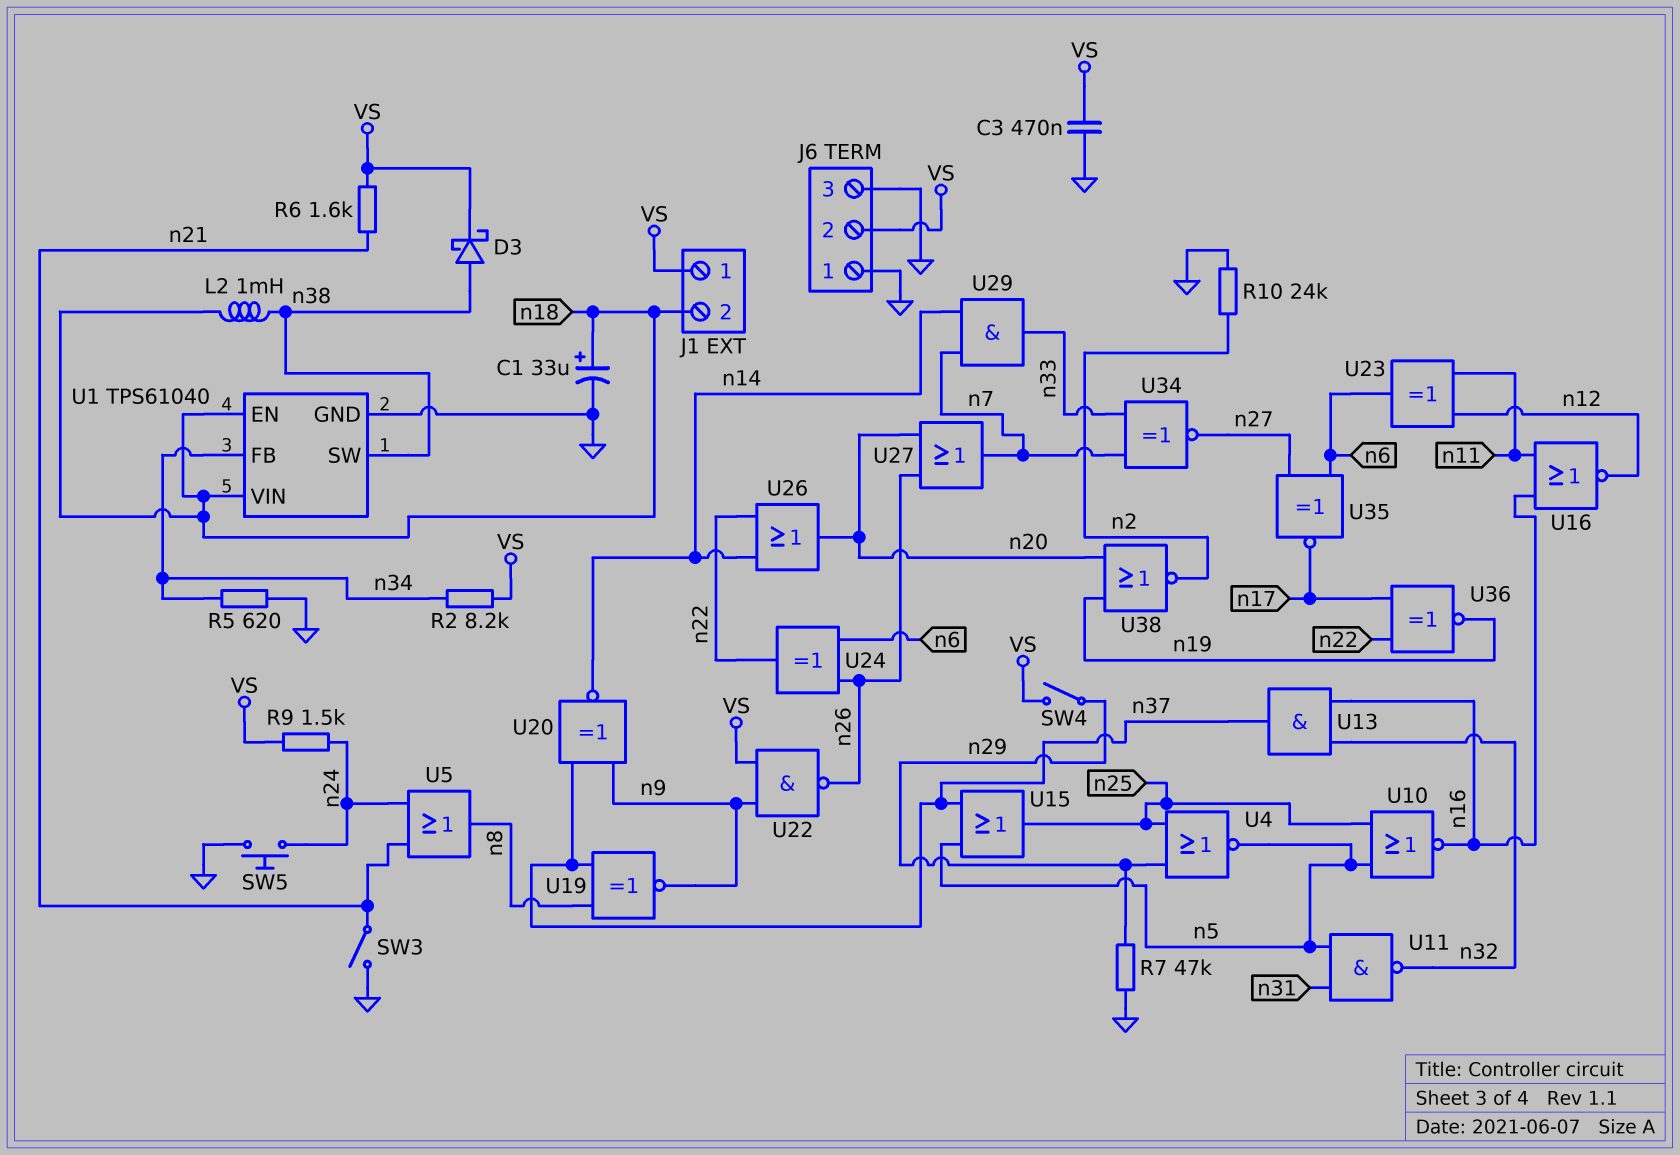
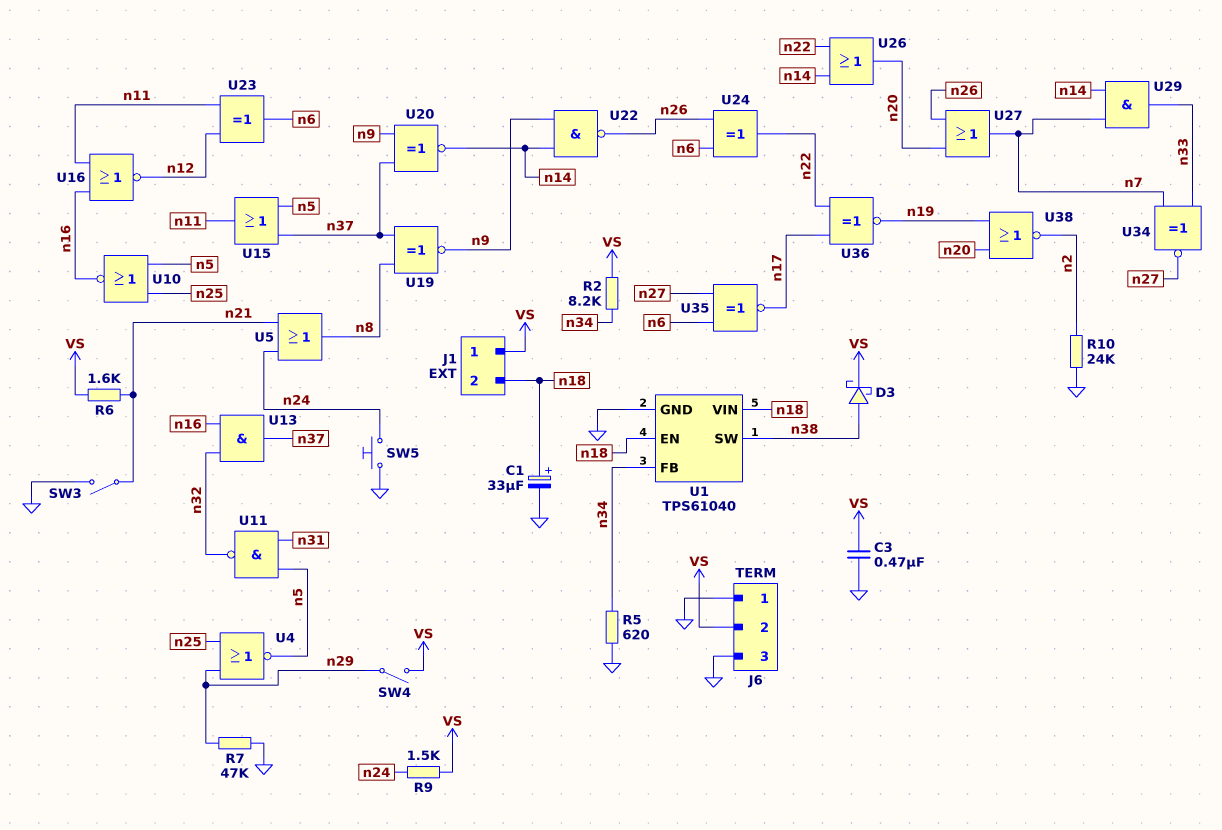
L2: 1mH (n18, n38) -> none
U15: OR (in n5, in n37, out n25) -> OR (in n5, in n37, out n11)
U22: NAND (in VS, in n9, out n26) -> NAND (in n9, in n14, out n26)

